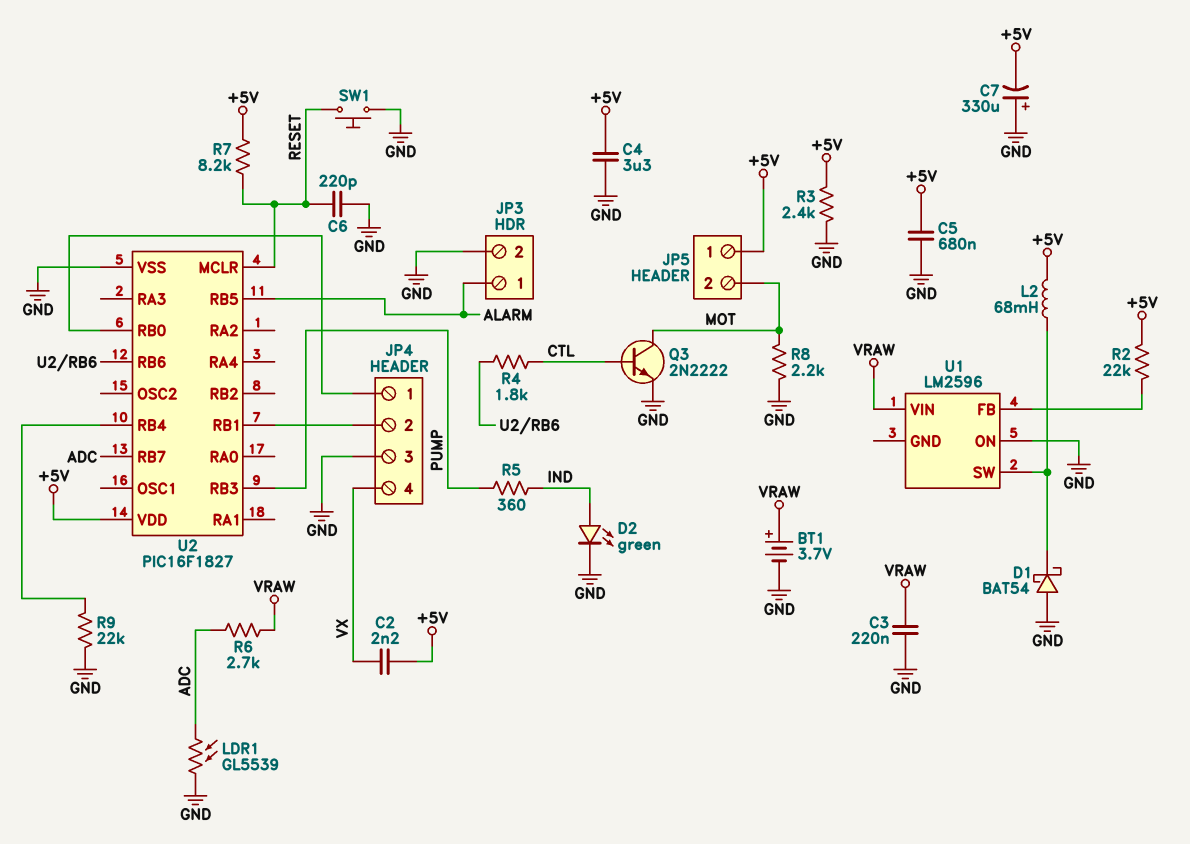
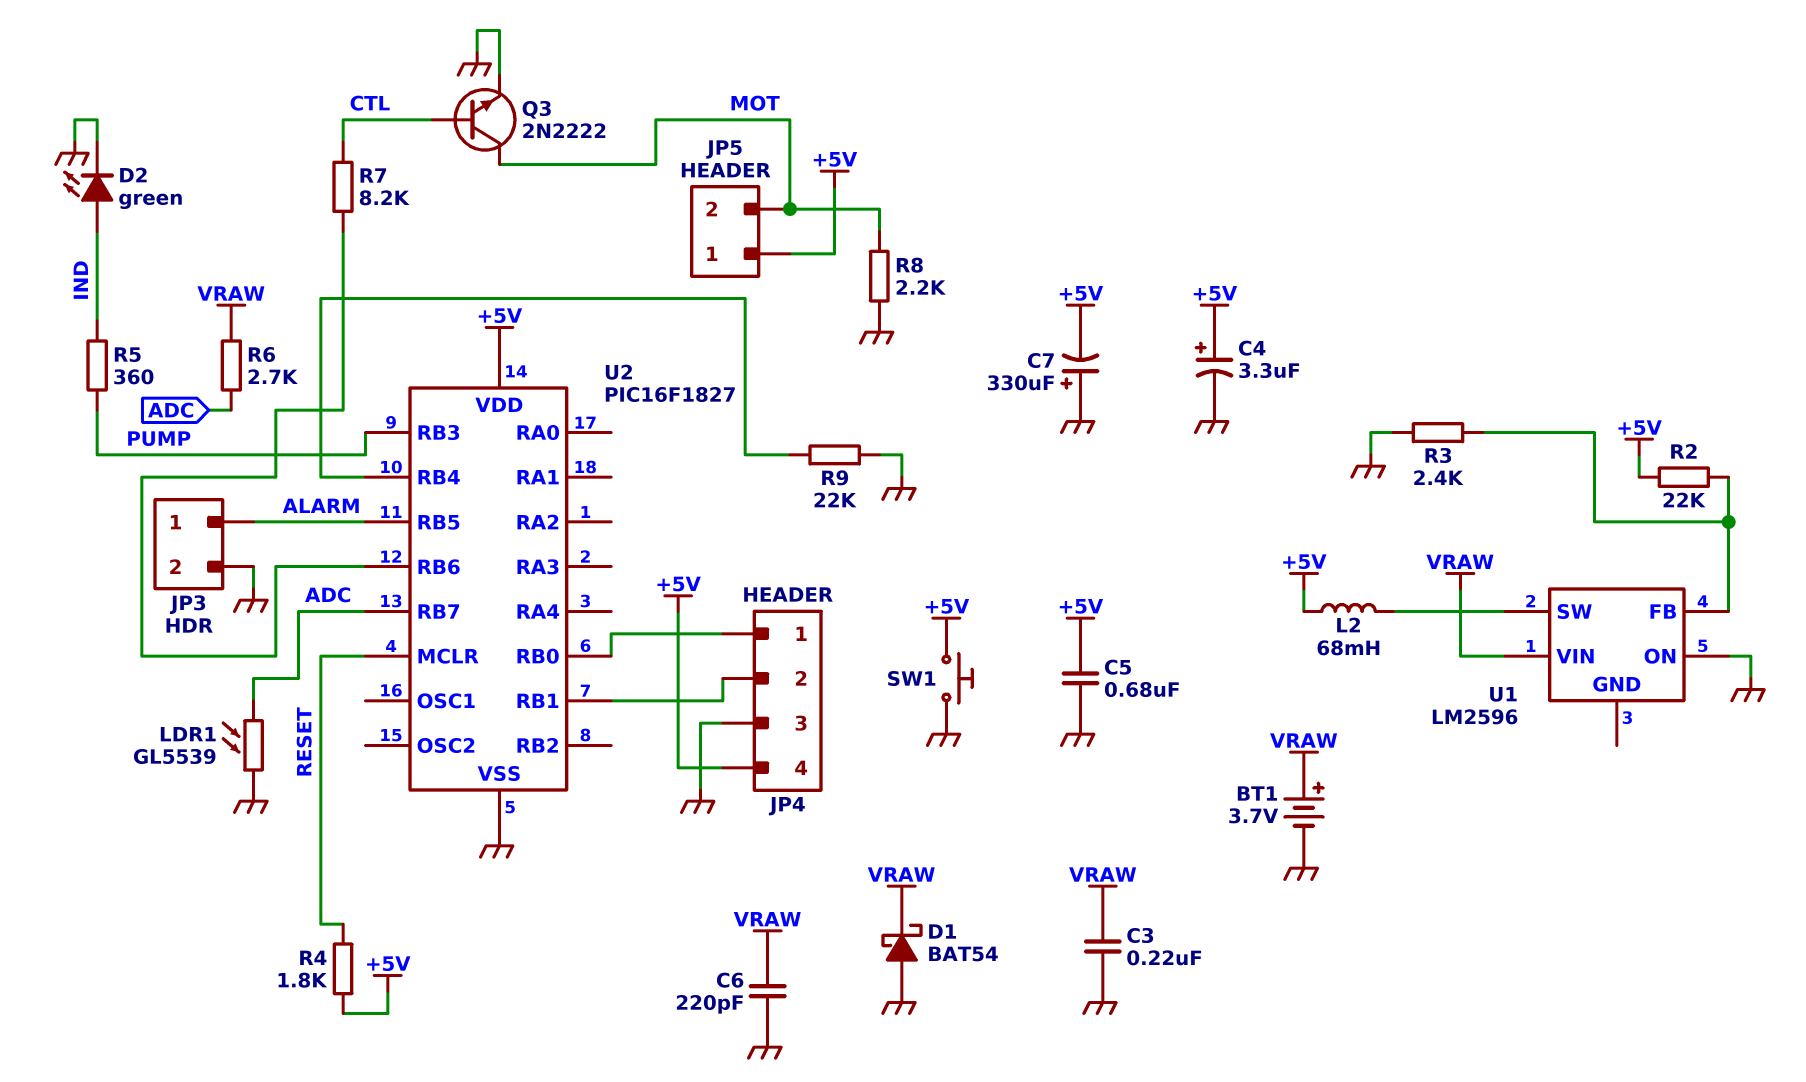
C2: 2.2nF (+5V, VX) -> none
C4: 3.3uF (+5V, GND) -> 3.3uF (plus +5V, minus GND)
C6: 220pF (GND, RESET) -> 220pF (GND, VRAW)
D1: schottky BAT54 (A GND, K U1/SW) -> schottky BAT54 (A GND, K VRAW)
JP4 pin 4: VX -> +5V
R3: 2.4k (+5V, GND) -> 2.4k (GND, U1/FB)
R4: 1.8k (CTL, U2/RB6) -> 1.8k (+5V, RESET)
R7: 8.2k (+5V, RESET) -> 8.2k (CTL, U2/RB6)
SW1: button (GND, RESET) -> button (+5V, GND)

